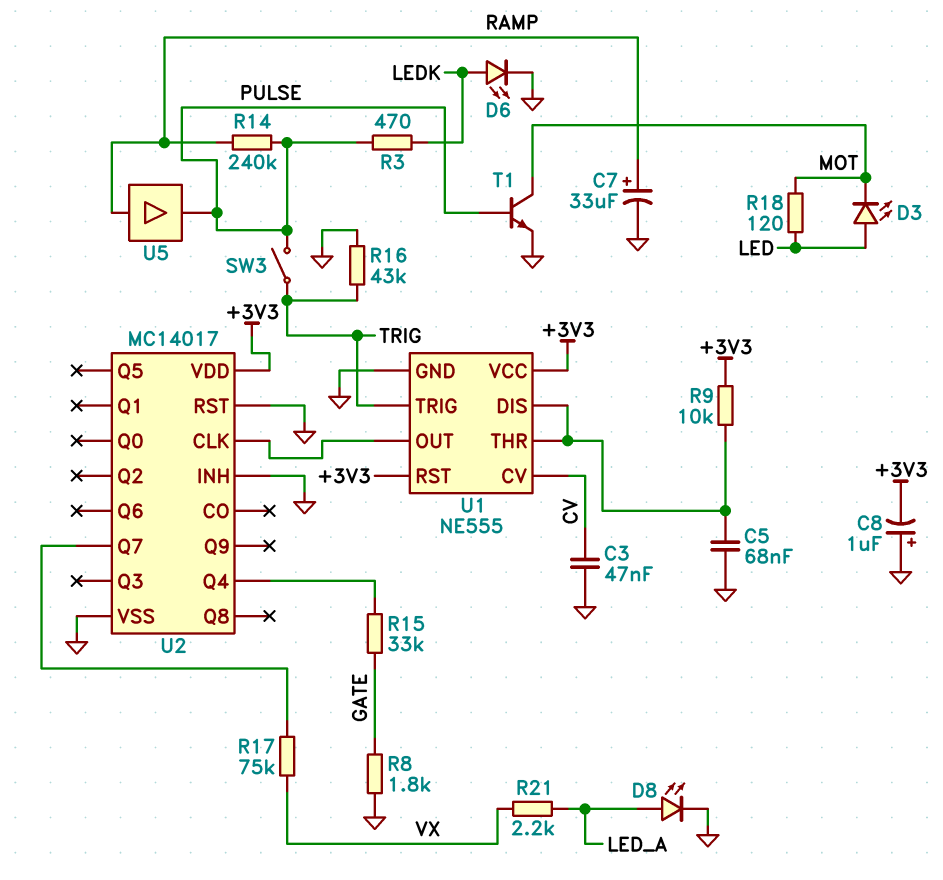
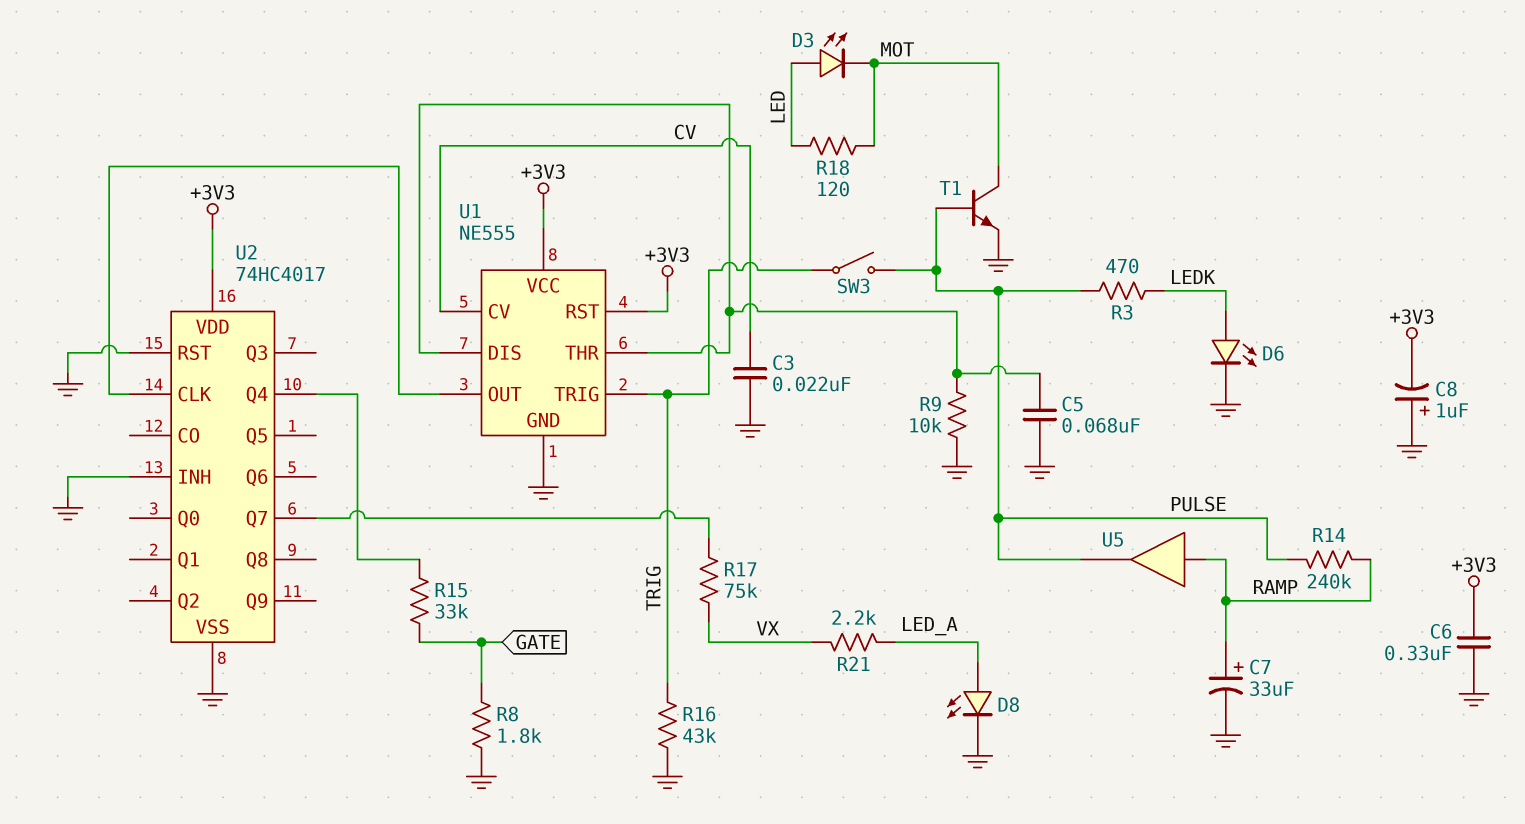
C3: 47nF (CV, GND) -> 22nF (CV, GND)
C6: none -> 330nF (+3V3, GND)
R9: 10k (+3V3, U1/DIS) -> 10k (GND, U1/DIS)
U2: MC14017 -> 74HC4017

